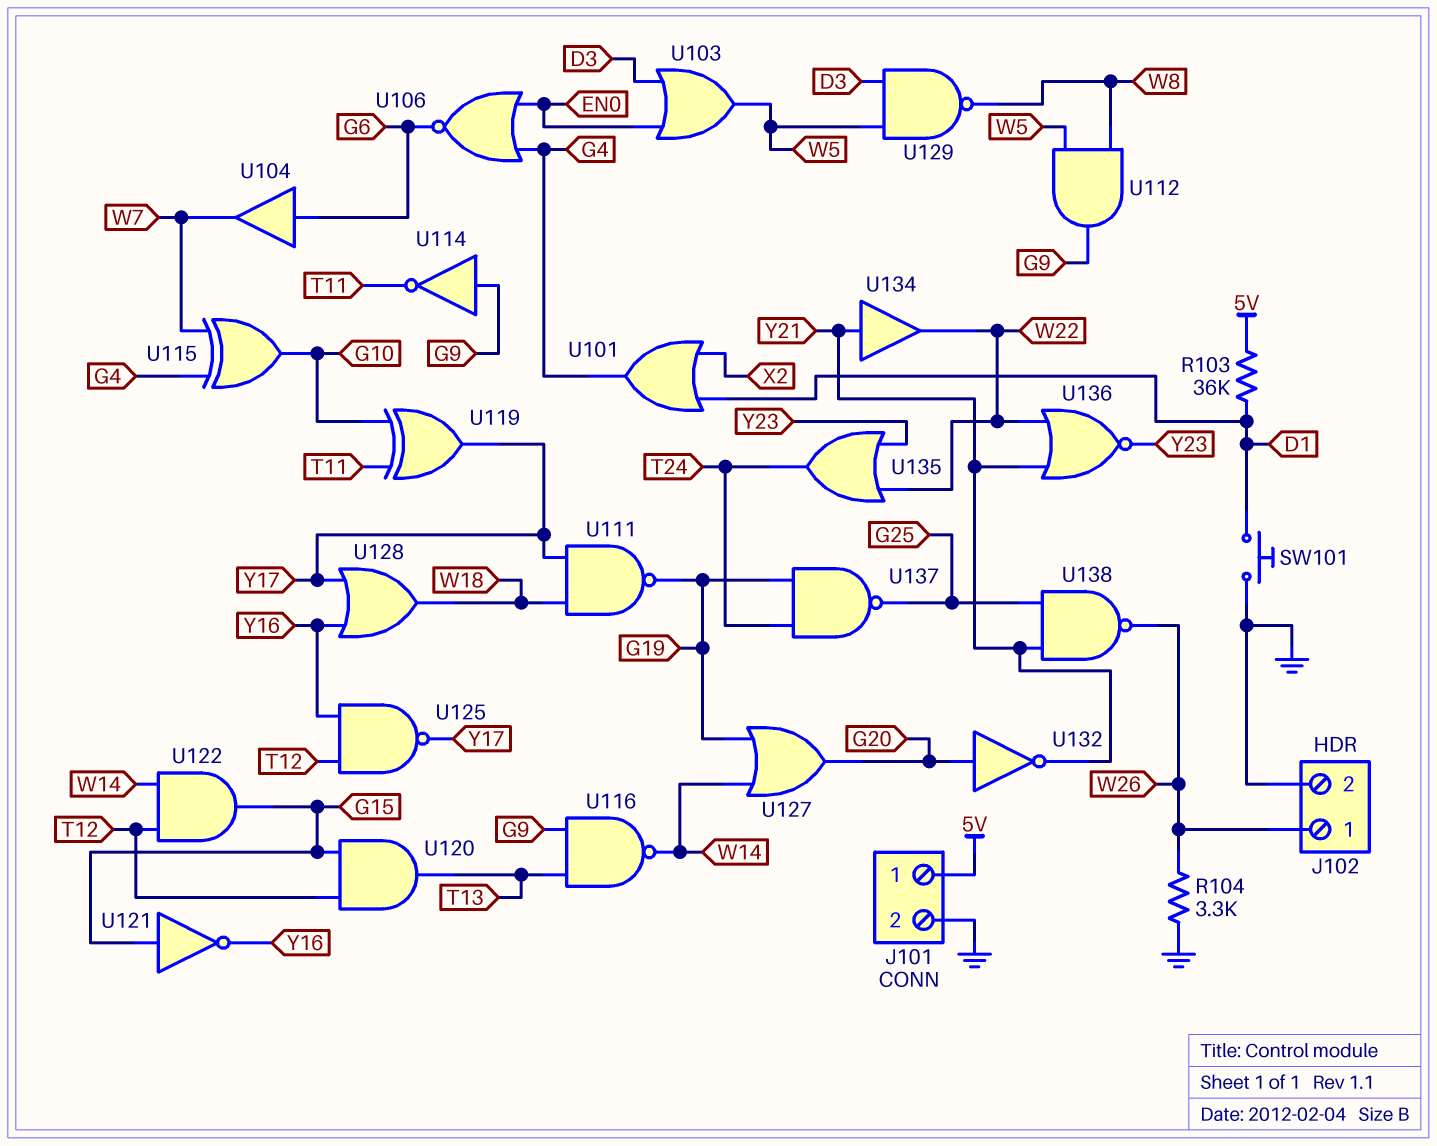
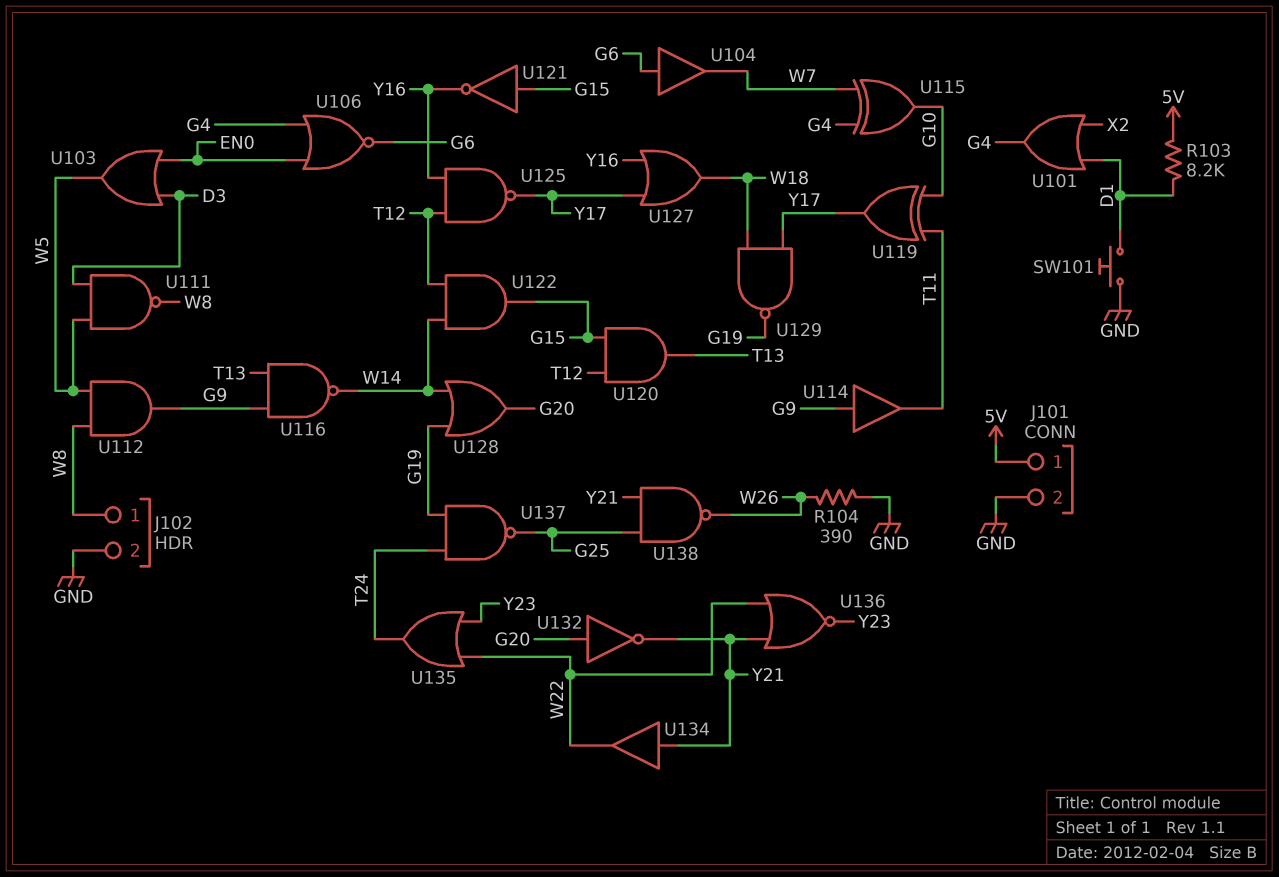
J102 pin 1: W26 -> W8
R103: 36k (5V, D1) -> 8.2k (5V, D1)
R104: 3.3k (GND, W26) -> 390 (GND, W26)
U111: NAND (in W18, in Y17, out G19) -> NAND (in D3, in W5, out W8)
U114: NOT (in G9, out T11) -> buffer (in G9, out T11)
U127: OR (in G19, in W14, out G20) -> OR (in Y16, in Y17, out W18)
U128: OR (in Y16, in Y17, out W18) -> OR (in G19, in W14, out G20)
U129: NAND (in D3, in W5, out W8) -> NAND (in W18, in Y17, out G19)

